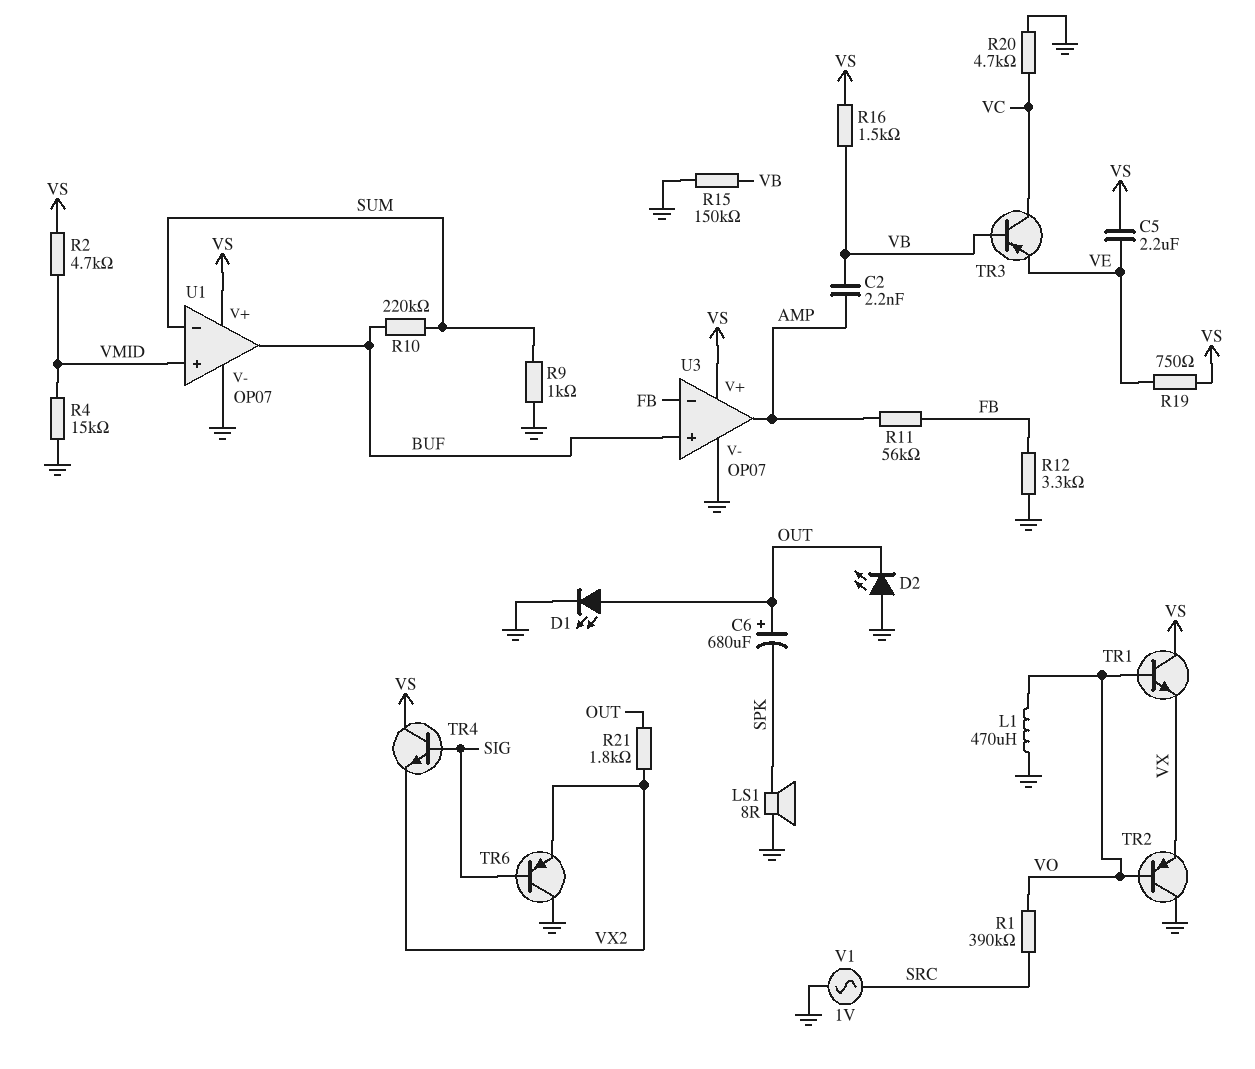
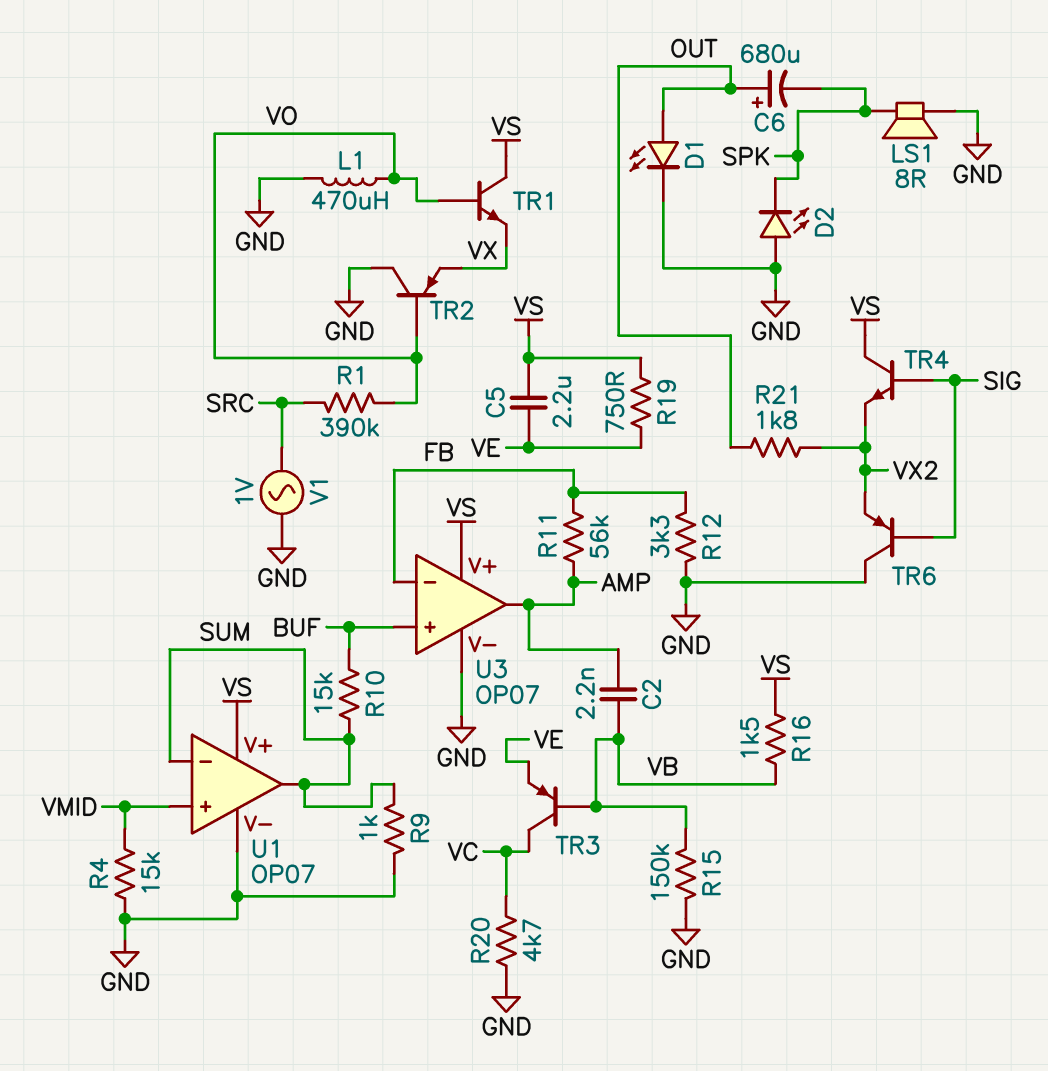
D2: LED (A GND, K OUT) -> LED (A GND, K SPK)
R2: 4.7k (VMID, VS) -> none
R10: 220k (BUF, SUM) -> 15k (BUF, SUM)
U1 pin out: BUF -> SUM

